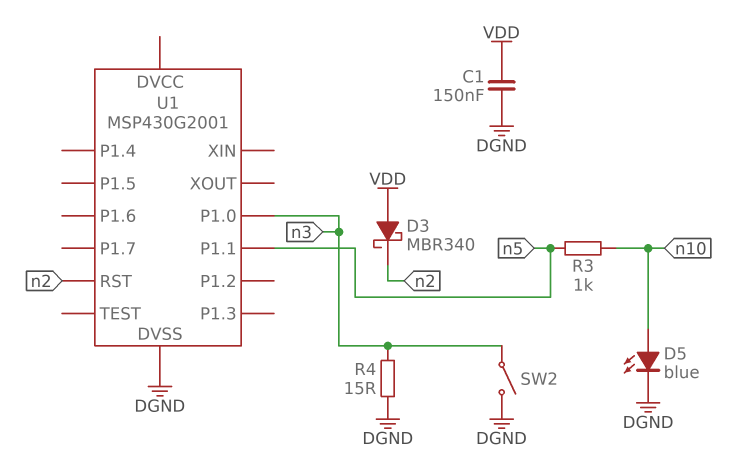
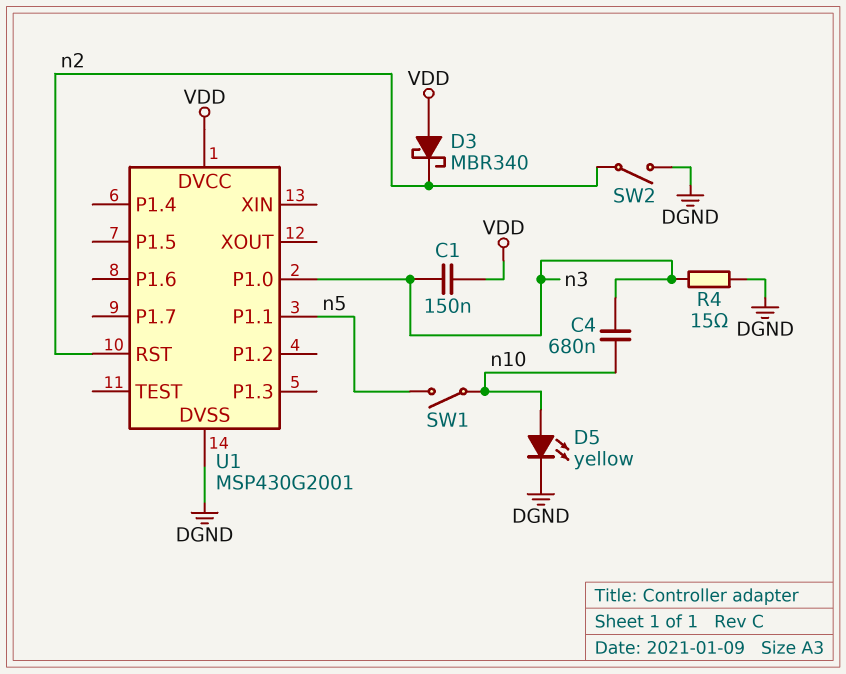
C1: 150nF (DGND, VDD) -> 150nF (VDD, n3)
C4: none -> 680nF (n3, n10)
D5: LED blue (A n10, K DGND) -> LED yellow (A n10, K DGND)
R3: 1k (n5, n10) -> none
SW1: none -> switch (n5, n10)
SW2: switch (DGND, n3) -> switch (DGND, n2)
U1 pin DVCC: none -> VDD

